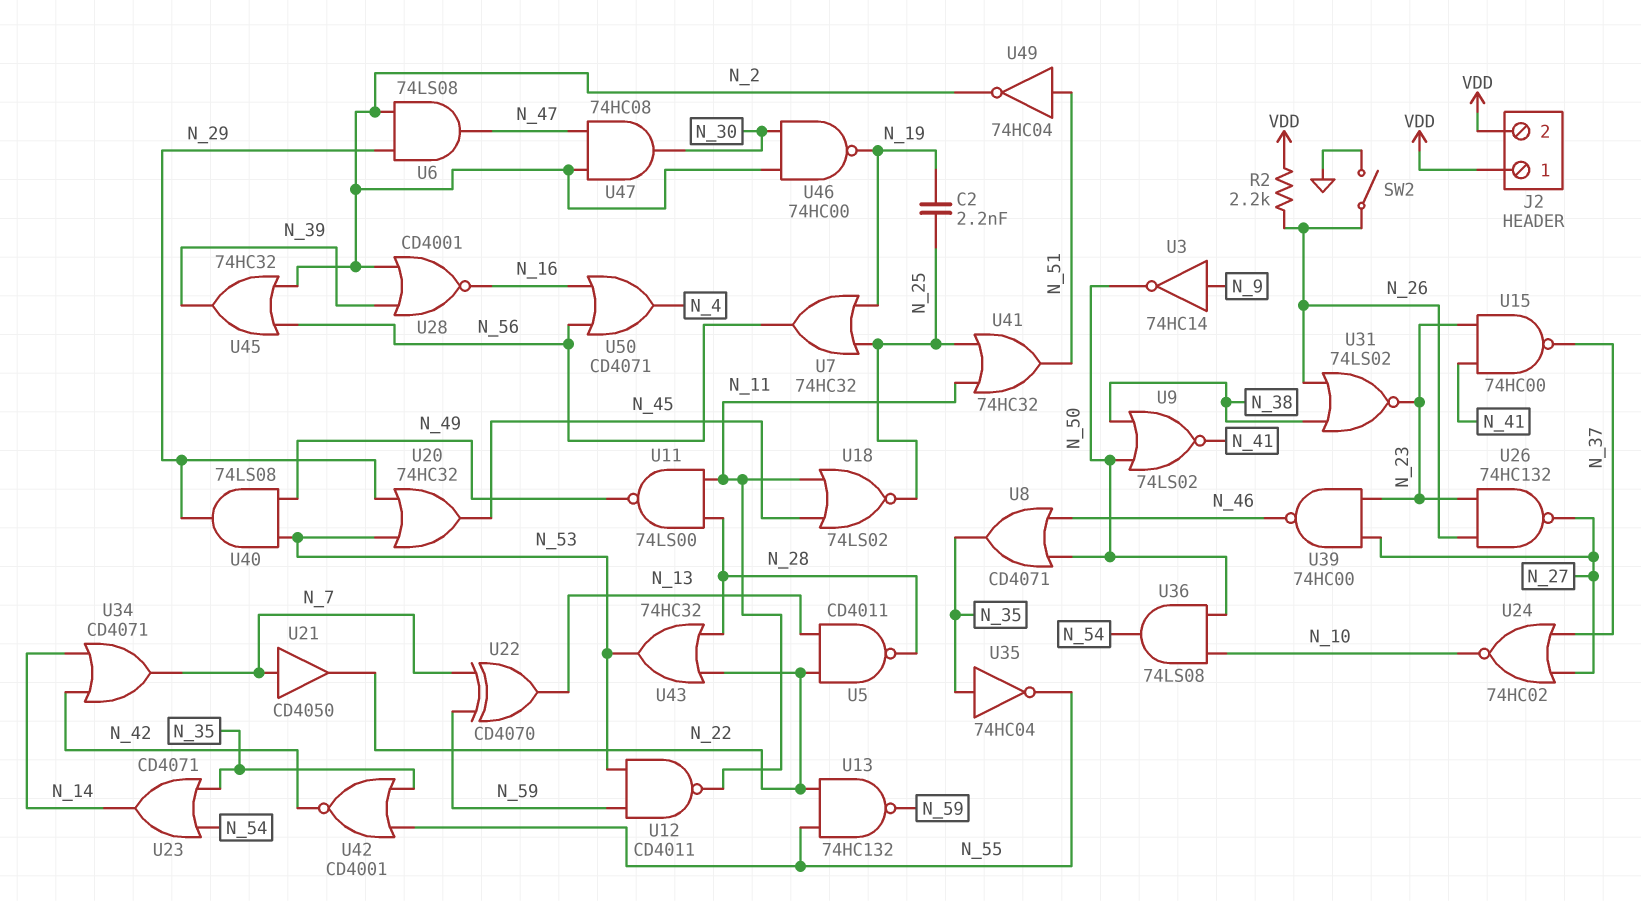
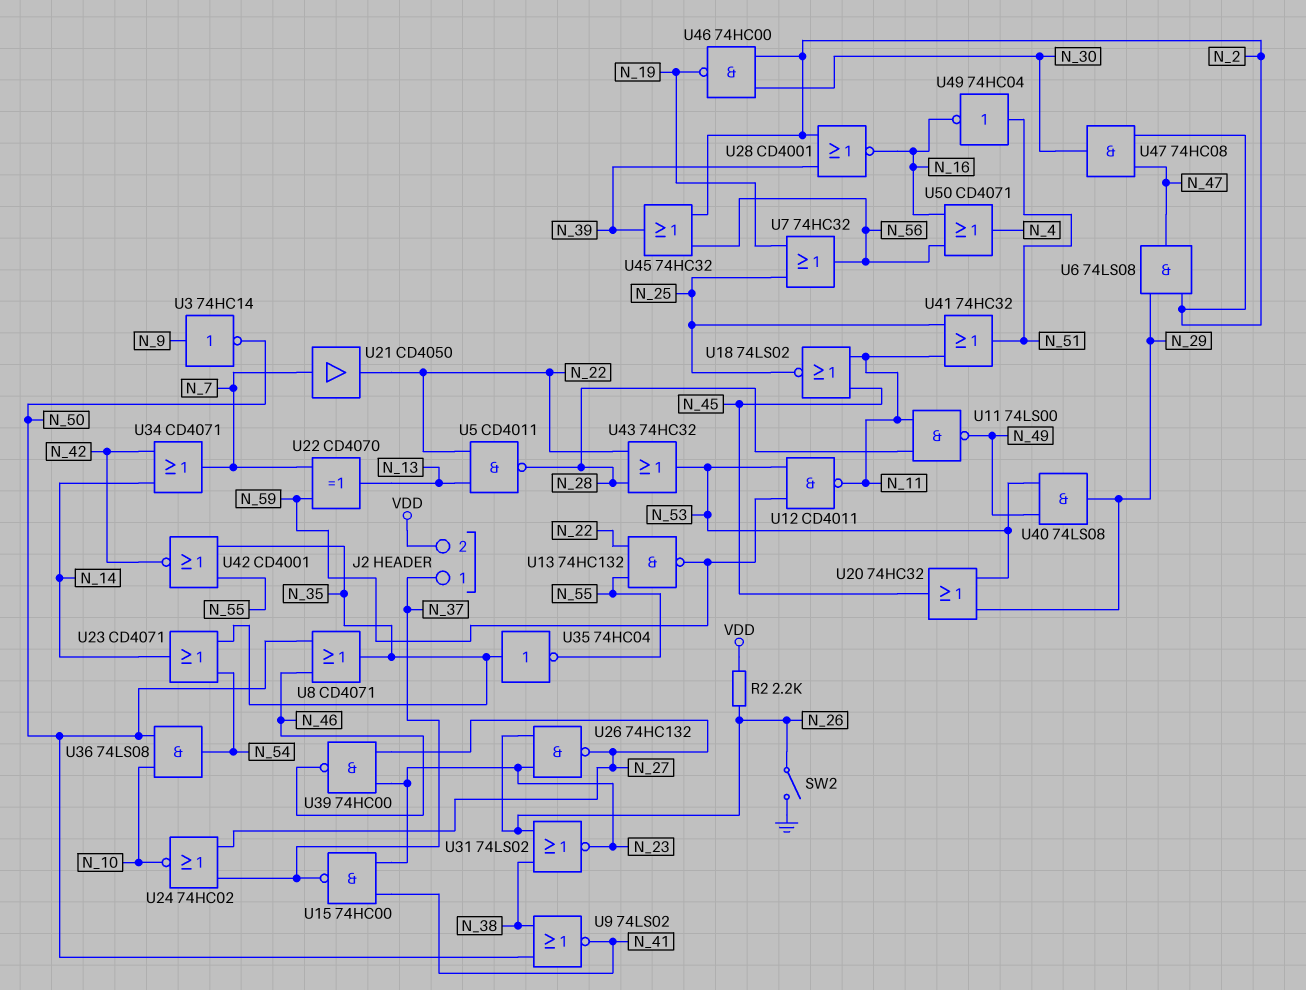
C2: 2.2nF (N_19, N_25) -> none
J2 pin 1: VDD -> N_37
U49: NOT 74HC04 (in N_51, out N_2) -> NOT 74HC04 (in N_51, out N_16)

